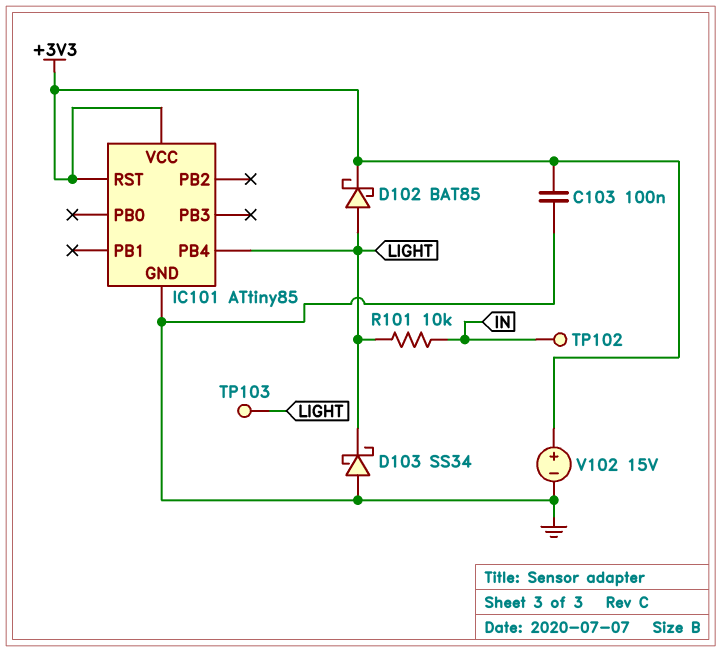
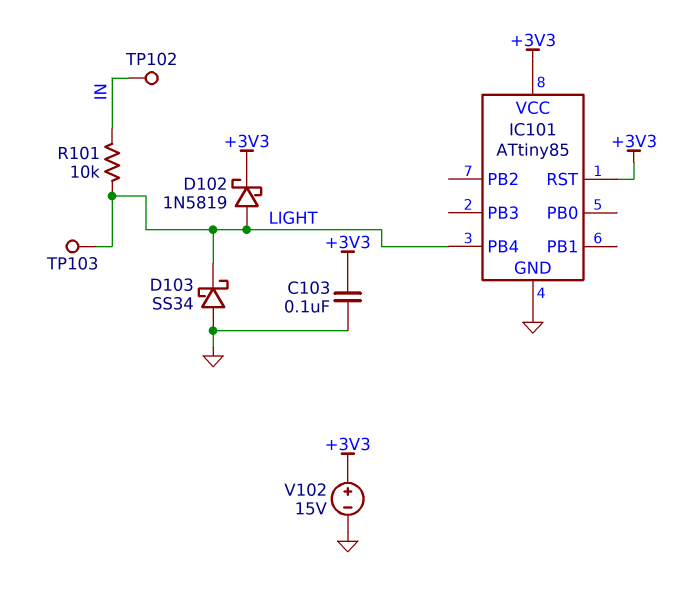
D102: schottky BAT85 (A LIGHT, K +3V3) -> schottky 1N5819 (A LIGHT, K +3V3)

